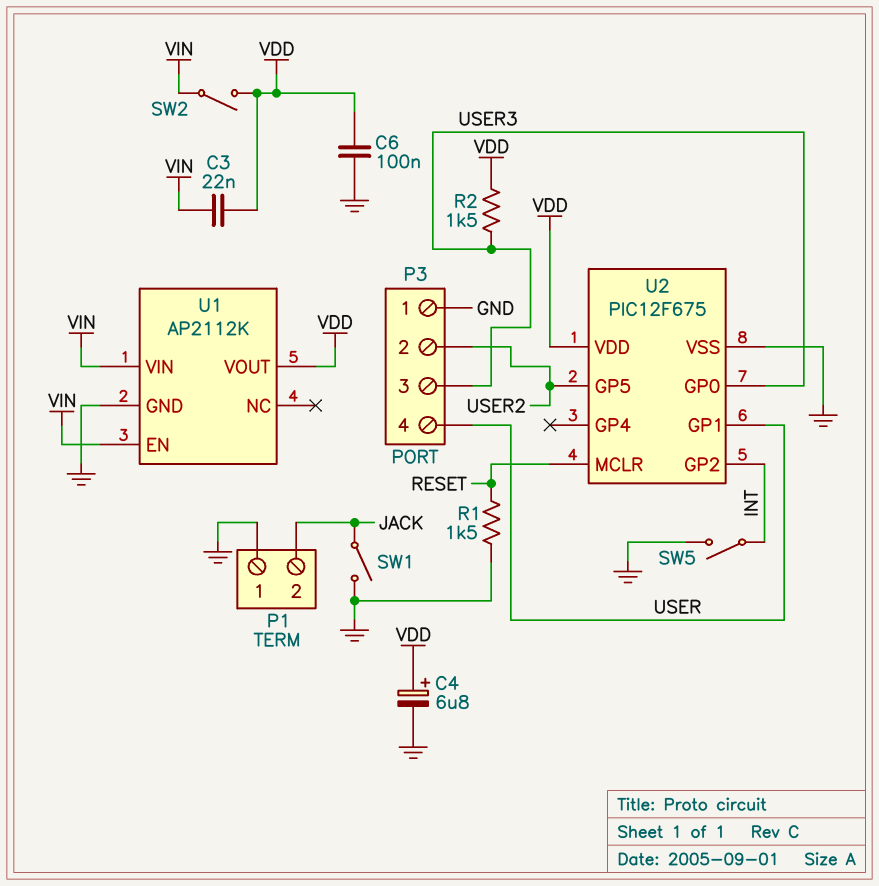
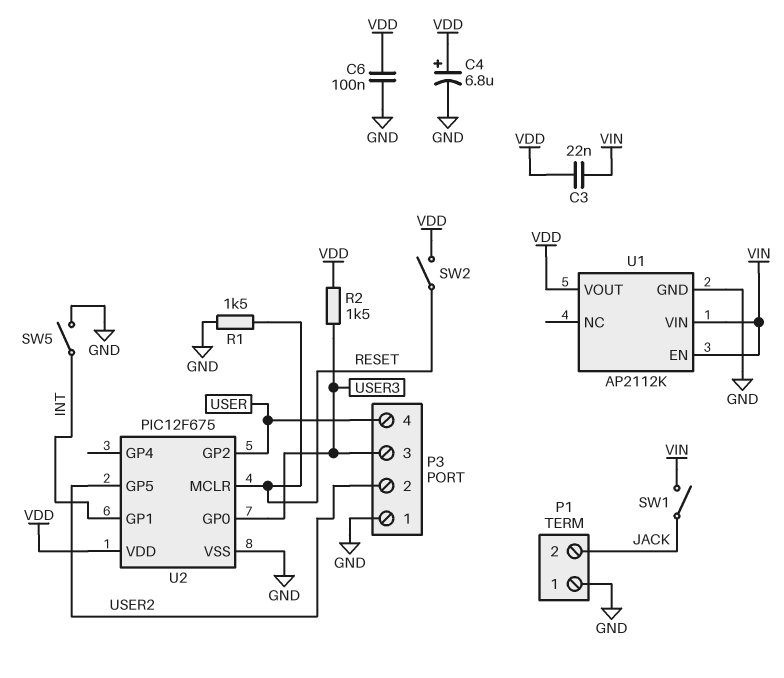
SW1: switch (GND, JACK) -> switch (JACK, VIN)
SW2: switch (VDD, VIN) -> switch (RESET, VDD)
U2 pin GP1: USER -> INT
U2 pin GP2: INT -> USER

